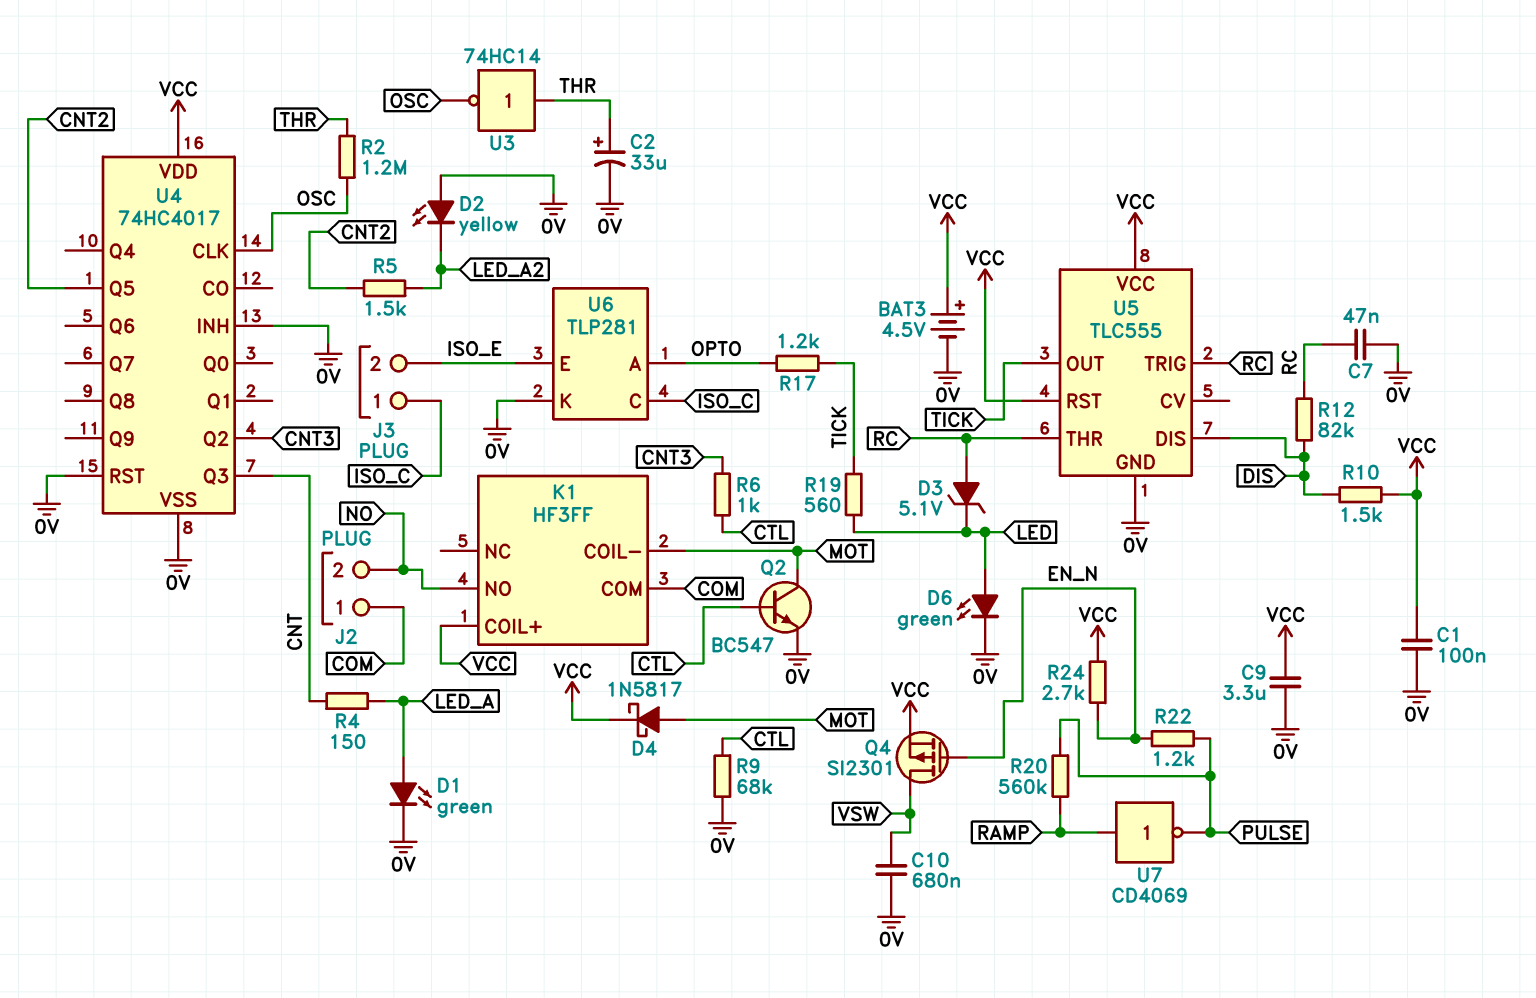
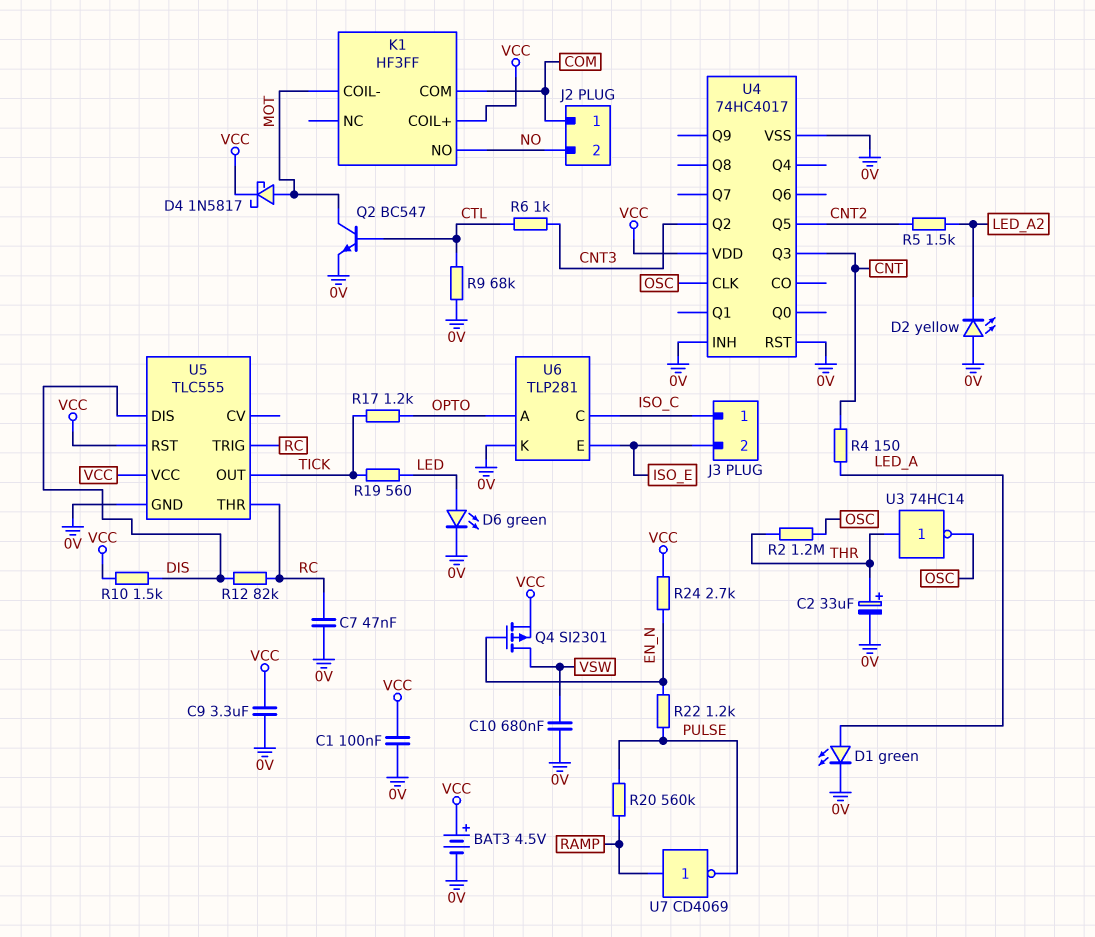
D3: zener 5.1V (A RC, K LED) -> none

